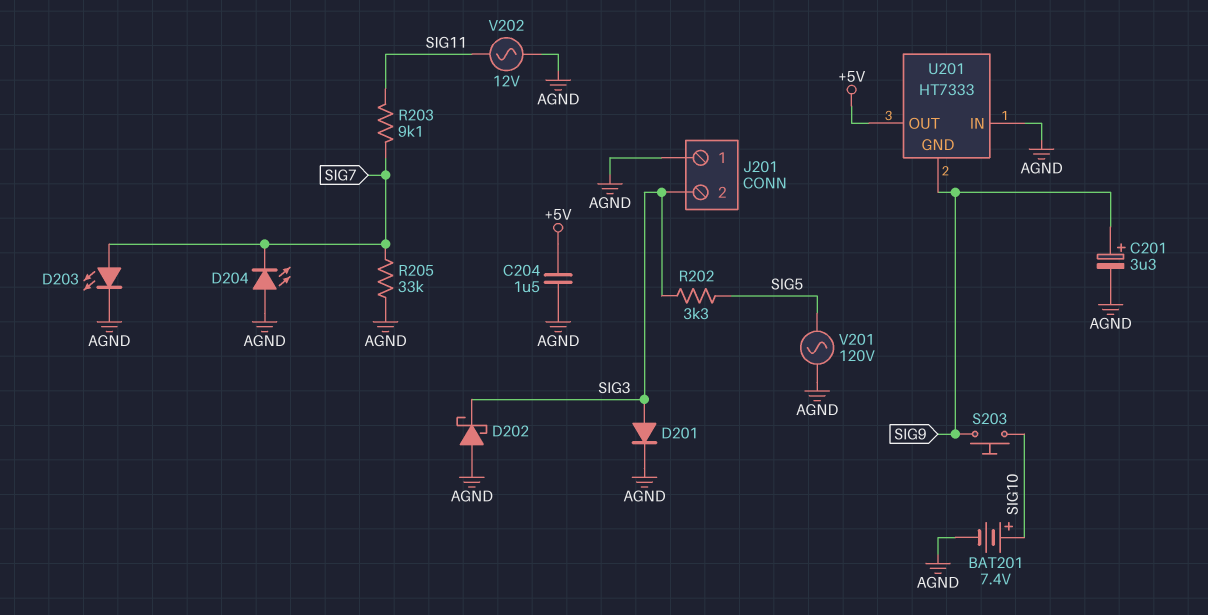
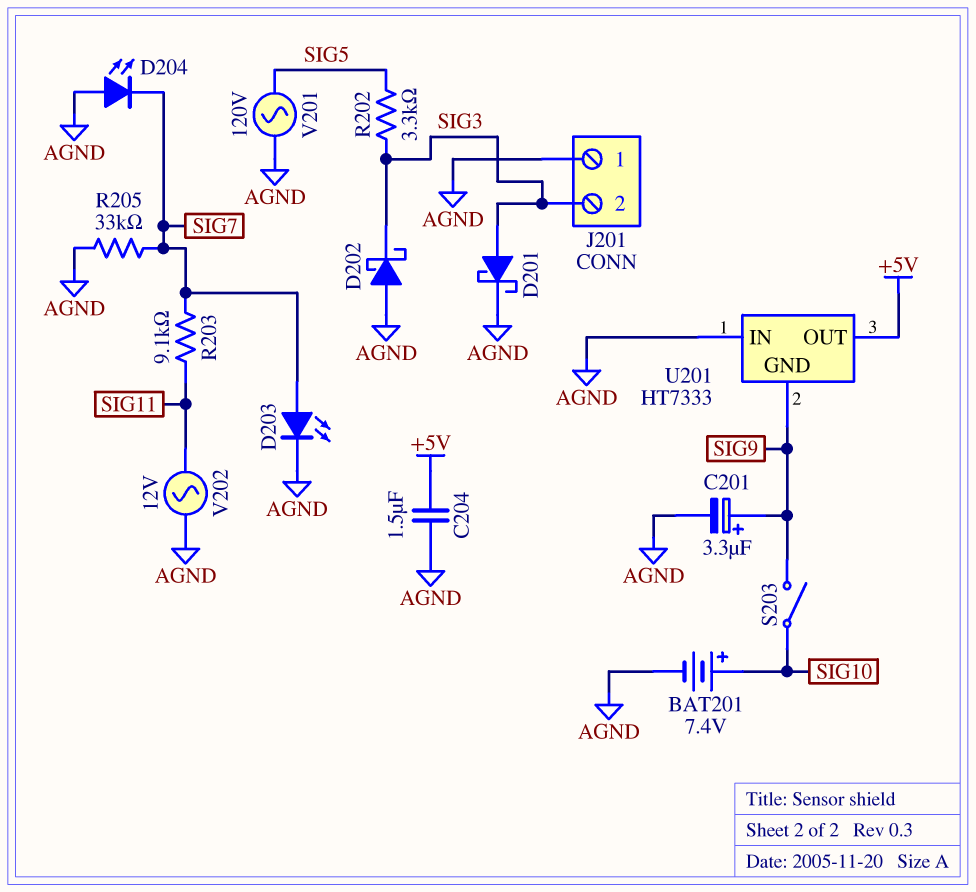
D201: diode (A SIG3, K AGND) -> schottky (A SIG3, K AGND)
S203: button (SIG9, SIG10) -> switch (SIG9, SIG10)

